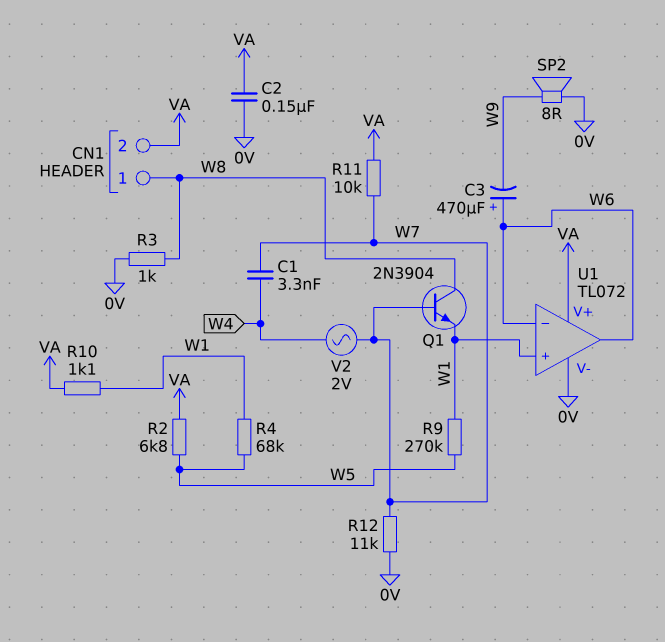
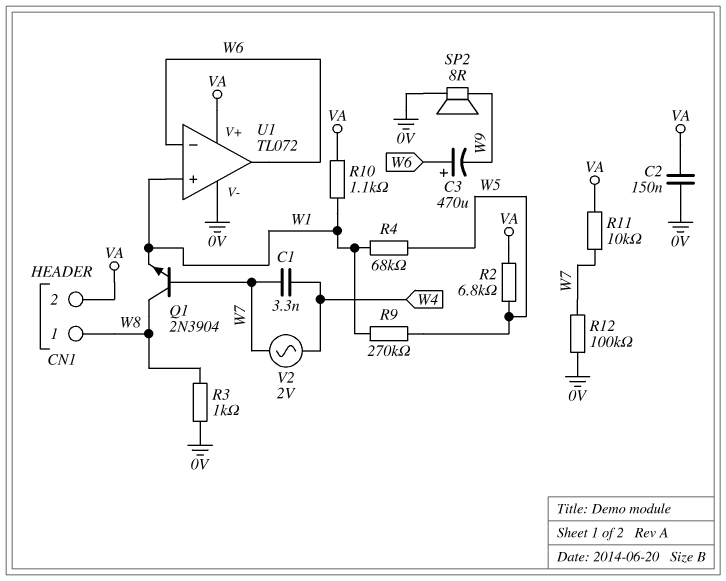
R12: 11k (0V, W7) -> 100k (0V, W7)

